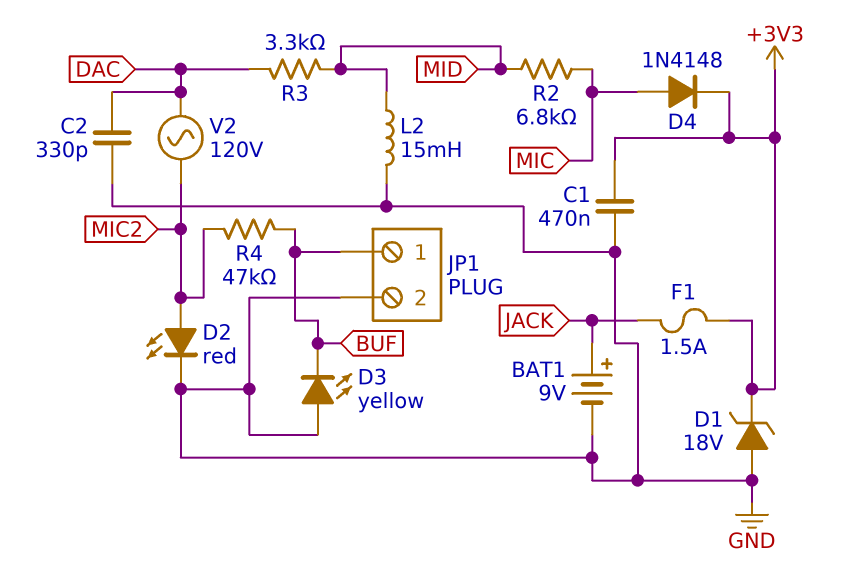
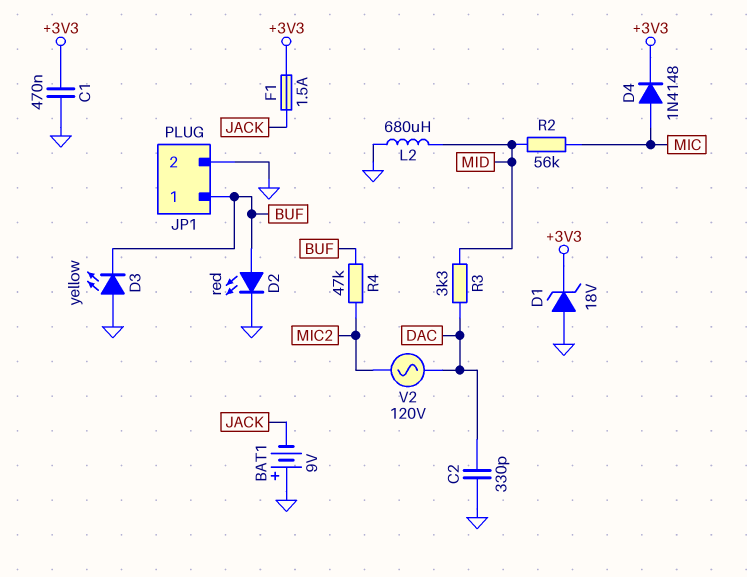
BAT1: 9V (plus JACK, minus GND) -> 9V (plus GND, minus JACK)
D2: LED red (A MIC2, K GND) -> LED red (A BUF, K GND)
L2: 15mH (GND, MID) -> 680uH (GND, MID)
R2: 6.8k (MIC, MID) -> 56k (MIC, MID)

